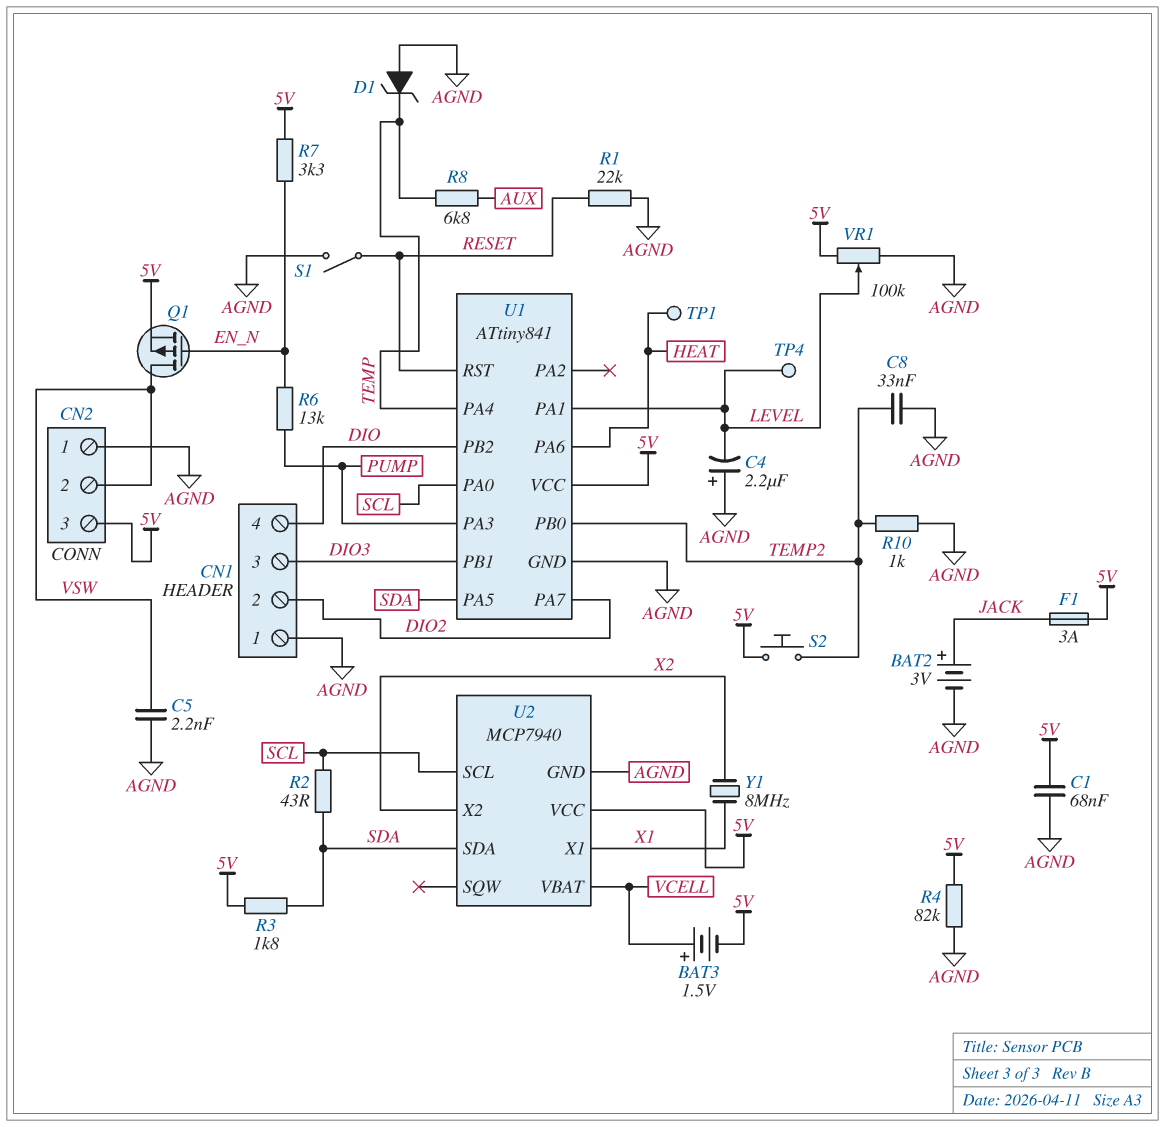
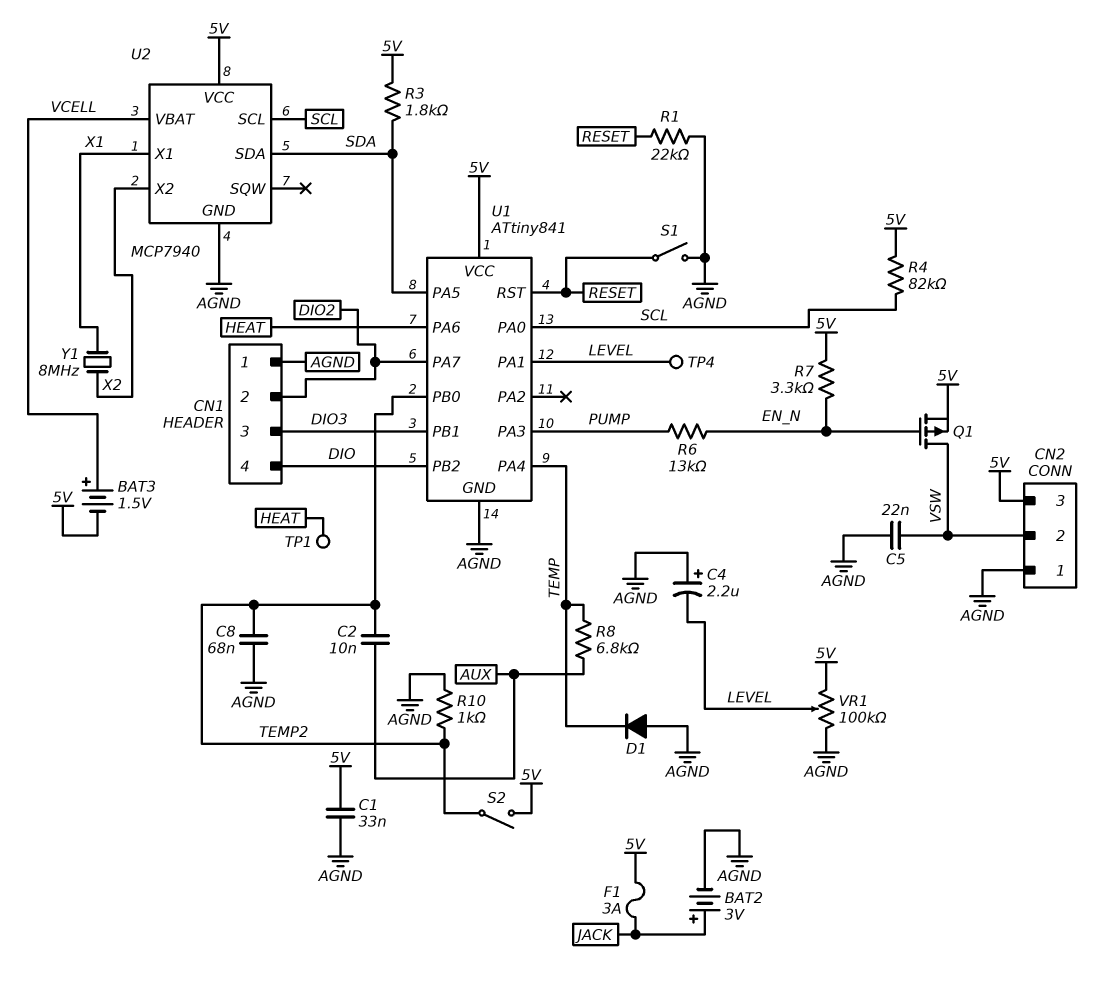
C1: 68nF (5V, AGND) -> 33nF (5V, AGND)
C2: none -> 10nF (AUX, TEMP2)
C5: 2.2nF (AGND, VSW) -> 22nF (AGND, VSW)
C8: 33nF (AGND, TEMP2) -> 68nF (AGND, TEMP2)
D1: zener (A AGND, K TEMP) -> diode (A AGND, K TEMP)
R2: 43 (SCL, SDA) -> none
R4: 82k (5V, AGND) -> 82k (5V, SCL)
S2: button (5V, TEMP2) -> switch (5V, TEMP2)

